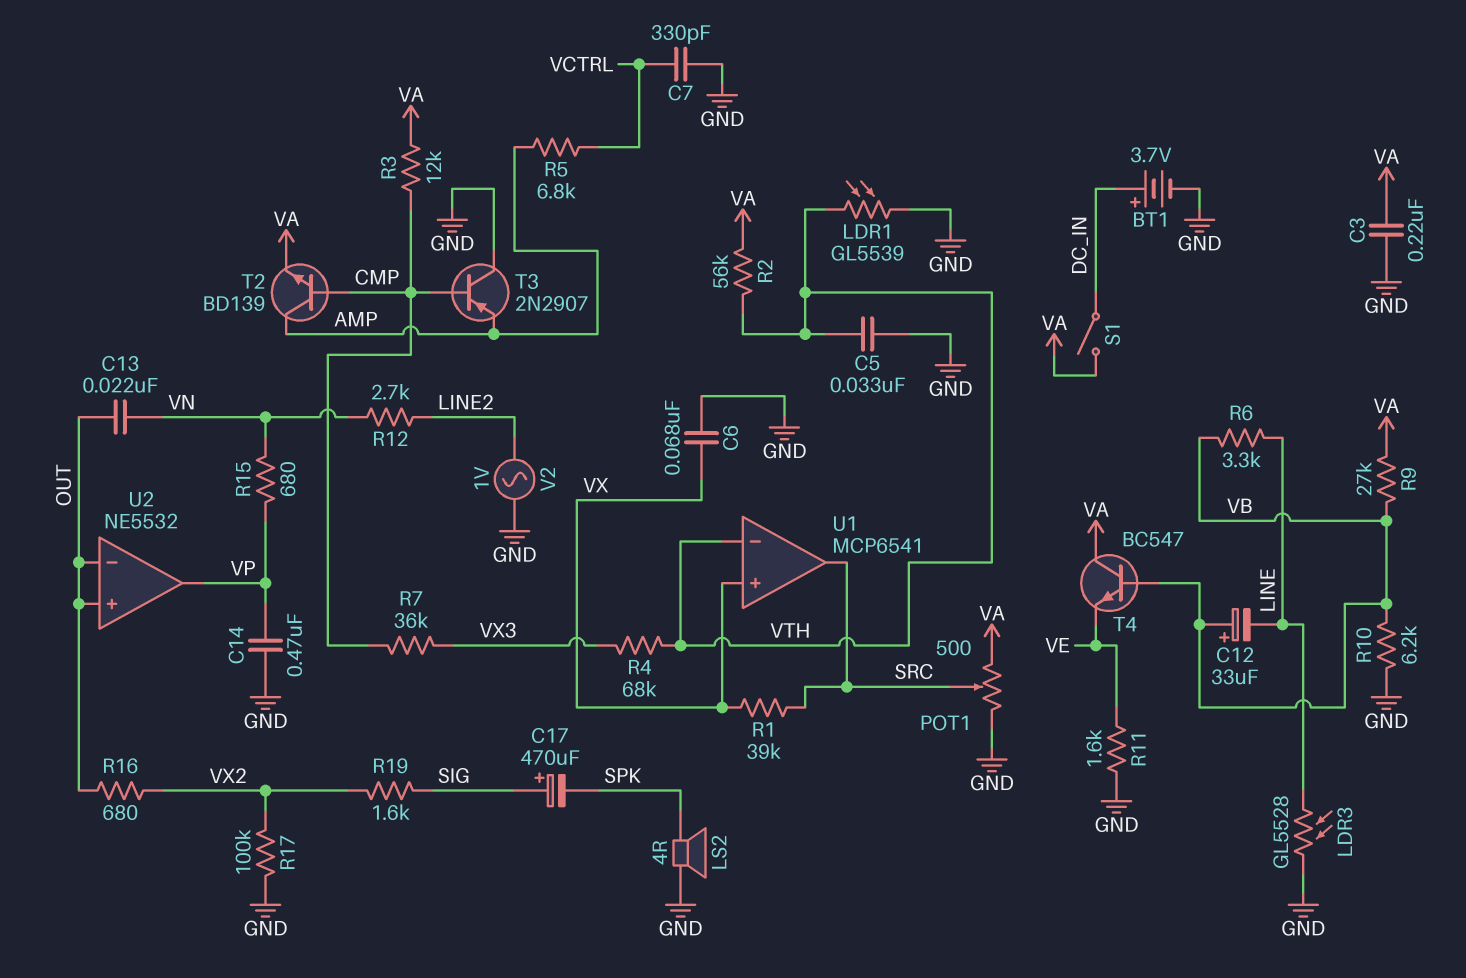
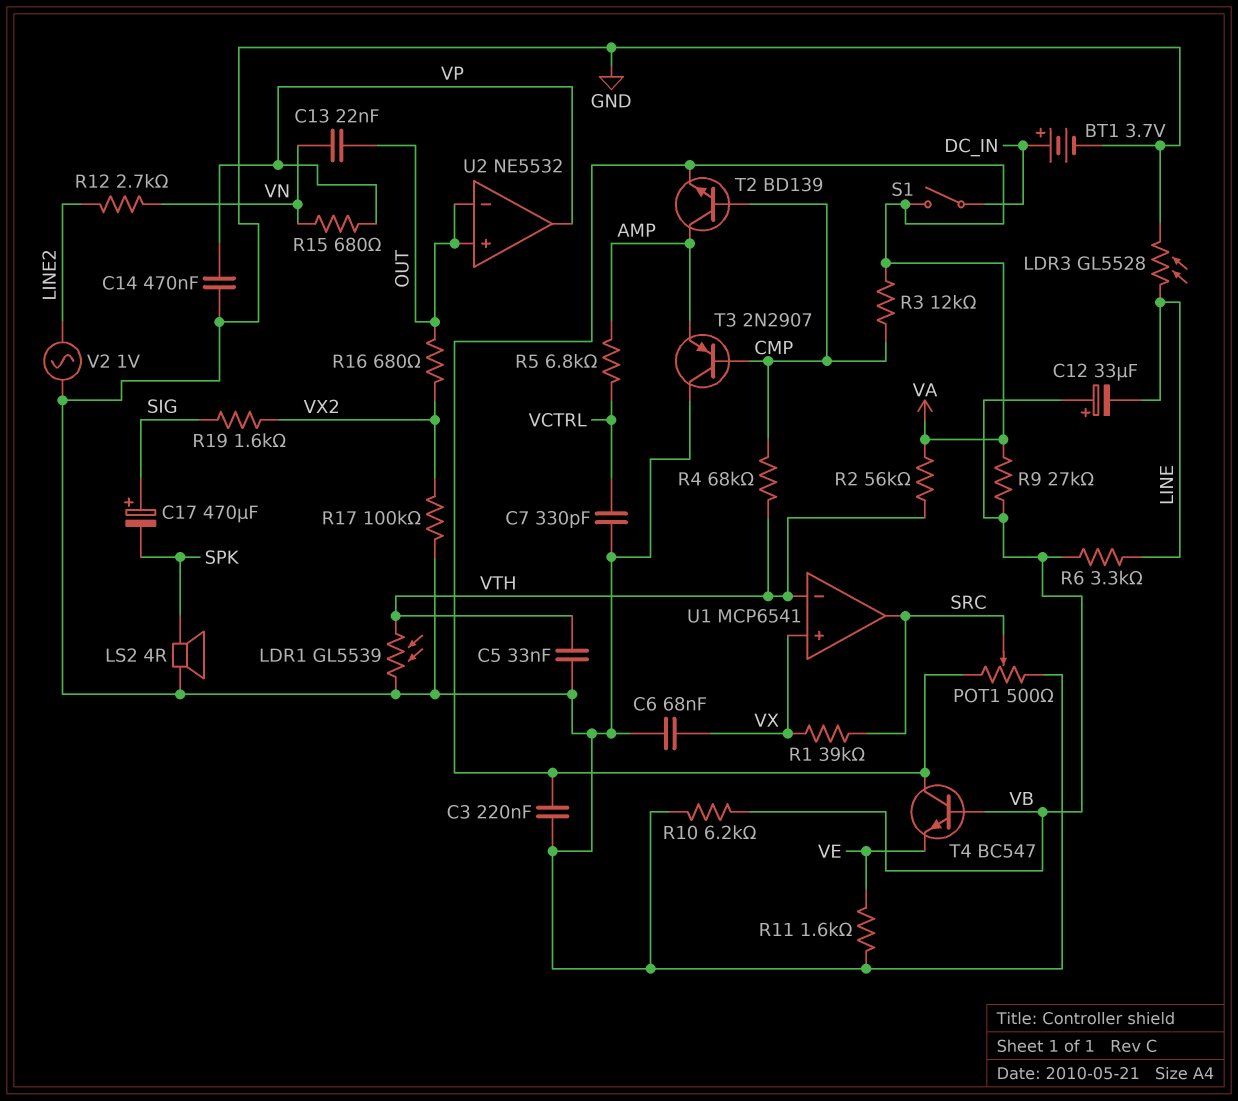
R4: 68k (VTH, VX3) -> 68k (CMP, VTH)
R7: 36k (CMP, VX3) -> none

